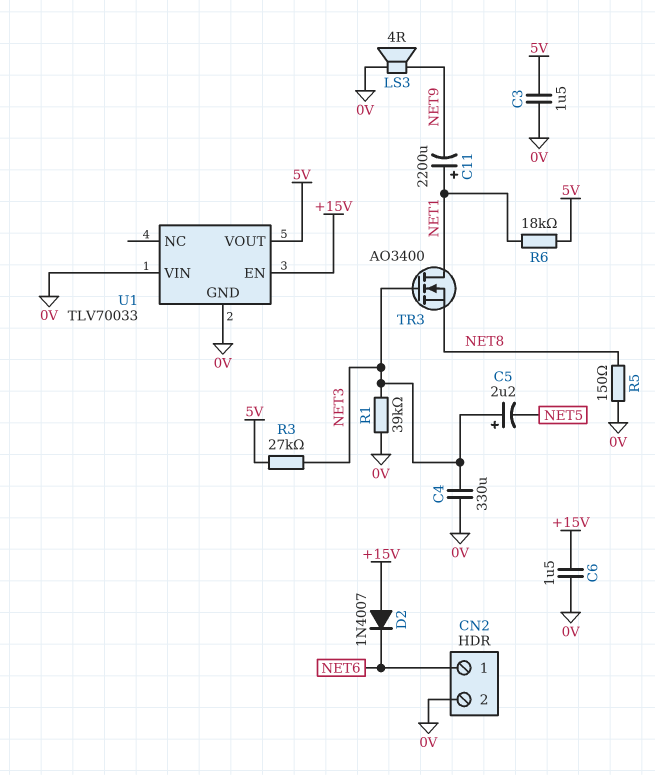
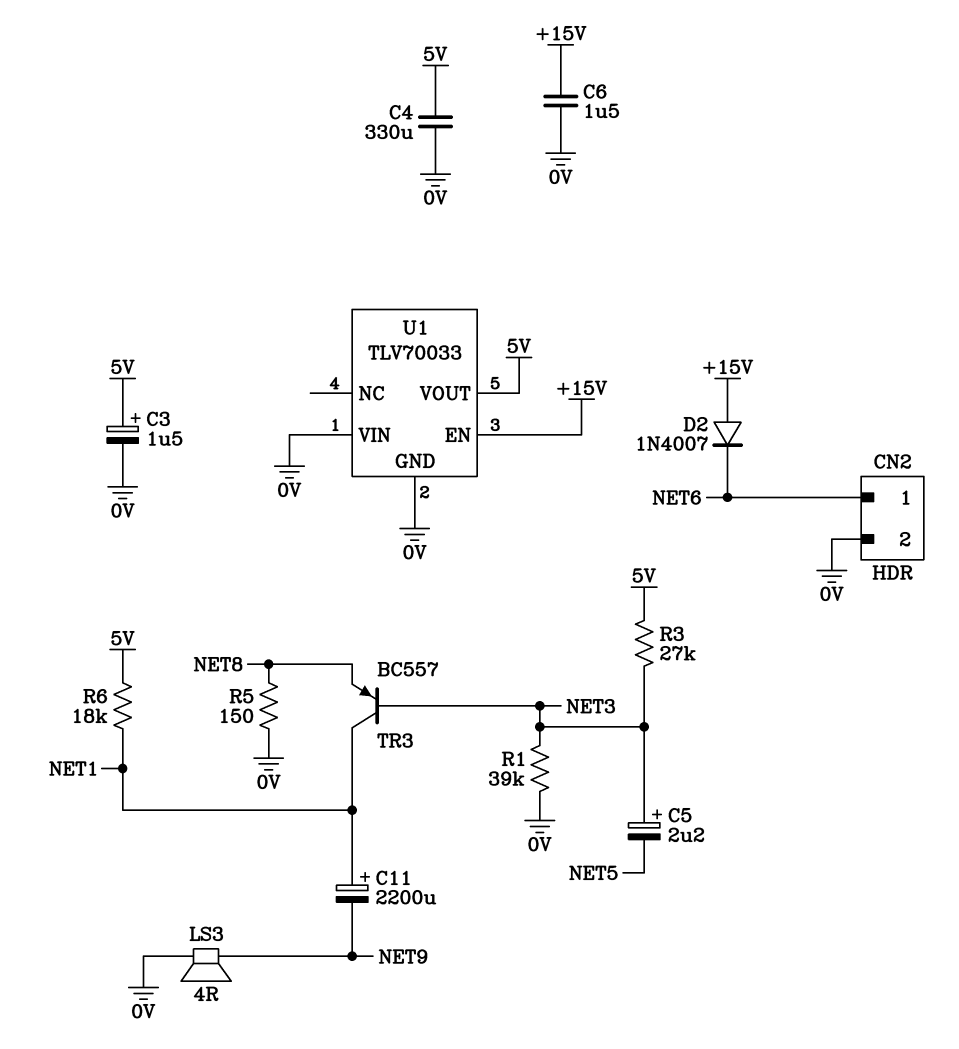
C3: 1.5uF (0V, 5V) -> 1.5uF (plus 5V, minus 0V)
C4: 330uF (0V, NET3) -> 330uF (0V, 5V)
TR3: NMOS AO3400 (G NET3, D NET1, S NET8) -> PNP BC557 (B NET3, C NET1, E NET8)

